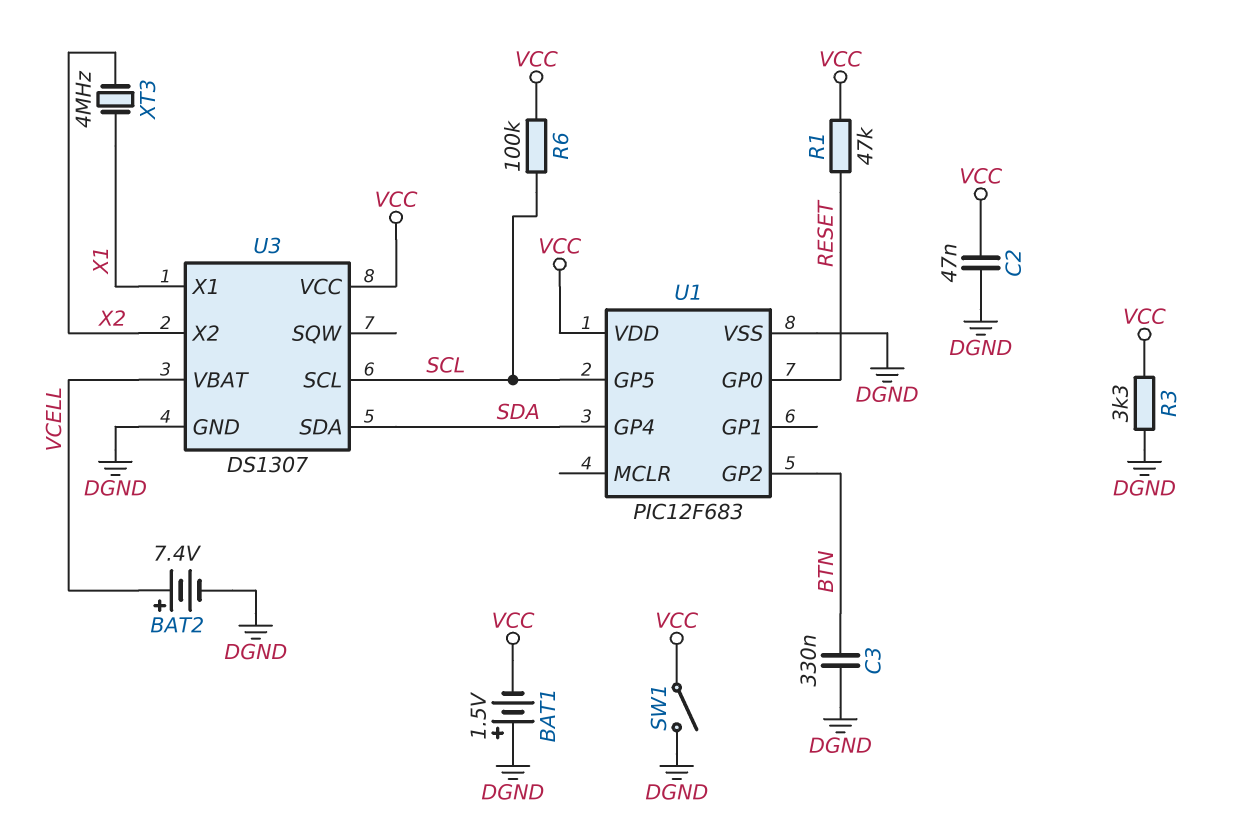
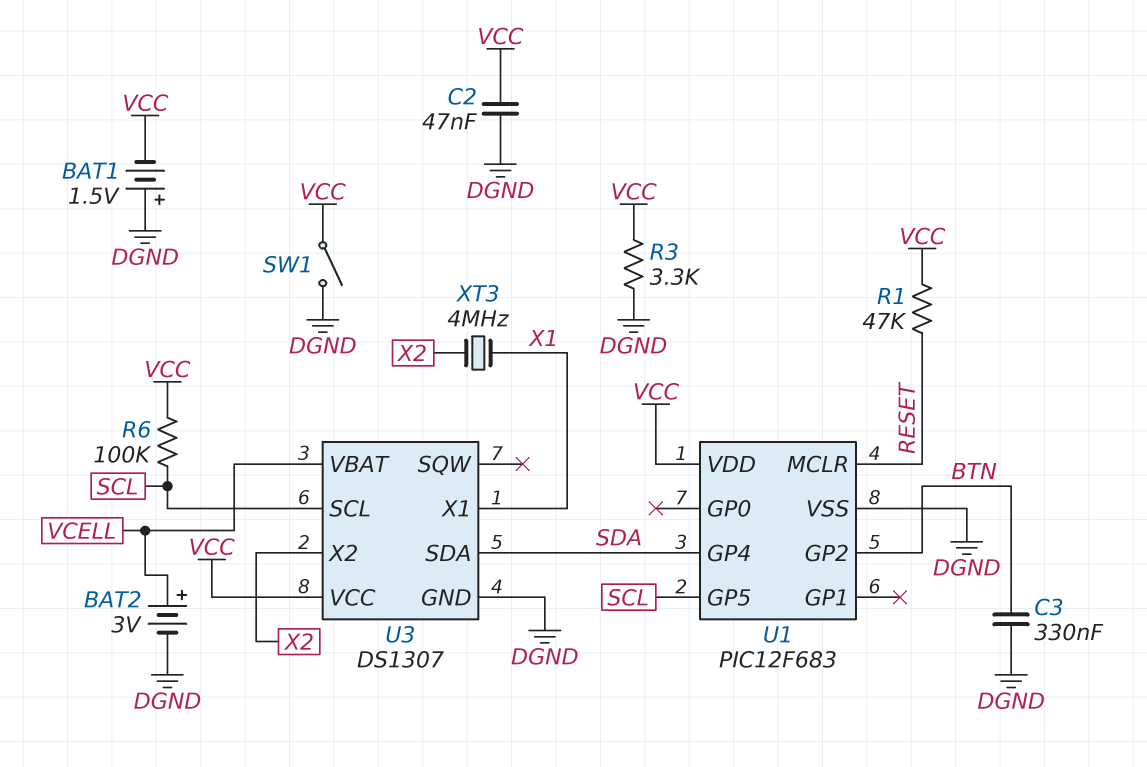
BAT2: 7.4V (plus VCELL, minus DGND) -> 3V (plus VCELL, minus DGND)
U1 pin GP0: RESET -> none
U1 pin MCLR: none -> RESET

